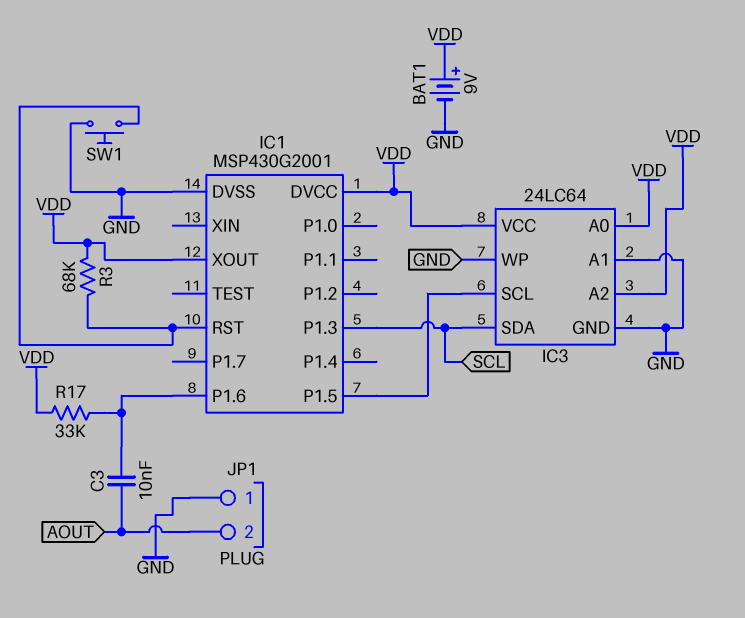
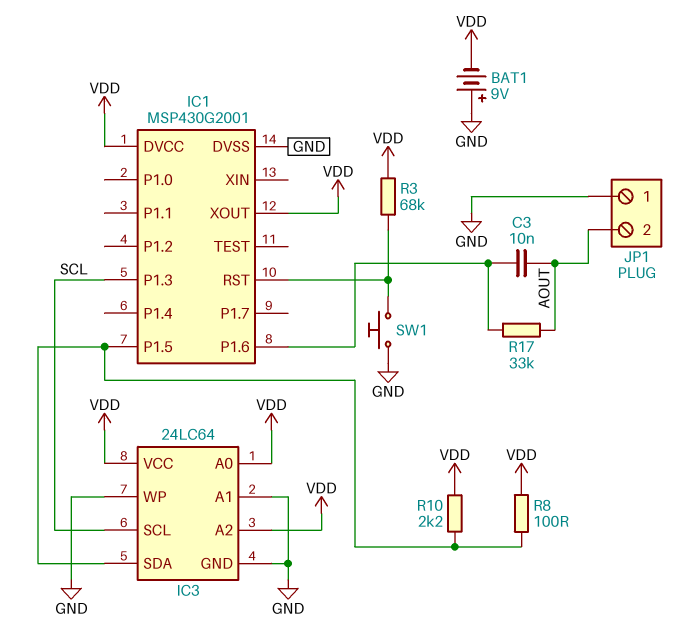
BAT1: 9V (plus VDD, minus GND) -> 9V (plus GND, minus VDD)
IC3 pin SCL: IC1/P1.5 -> SCL
IC3 pin SDA: SCL -> IC1/P1.5
R8: none -> 100 (IC1/P1.5, VDD)
R10: none -> 2.2k (IC1/P1.5, VDD)
R17: 33k (IC1/P1.6, VDD) -> 33k (AOUT, IC1/P1.6)

